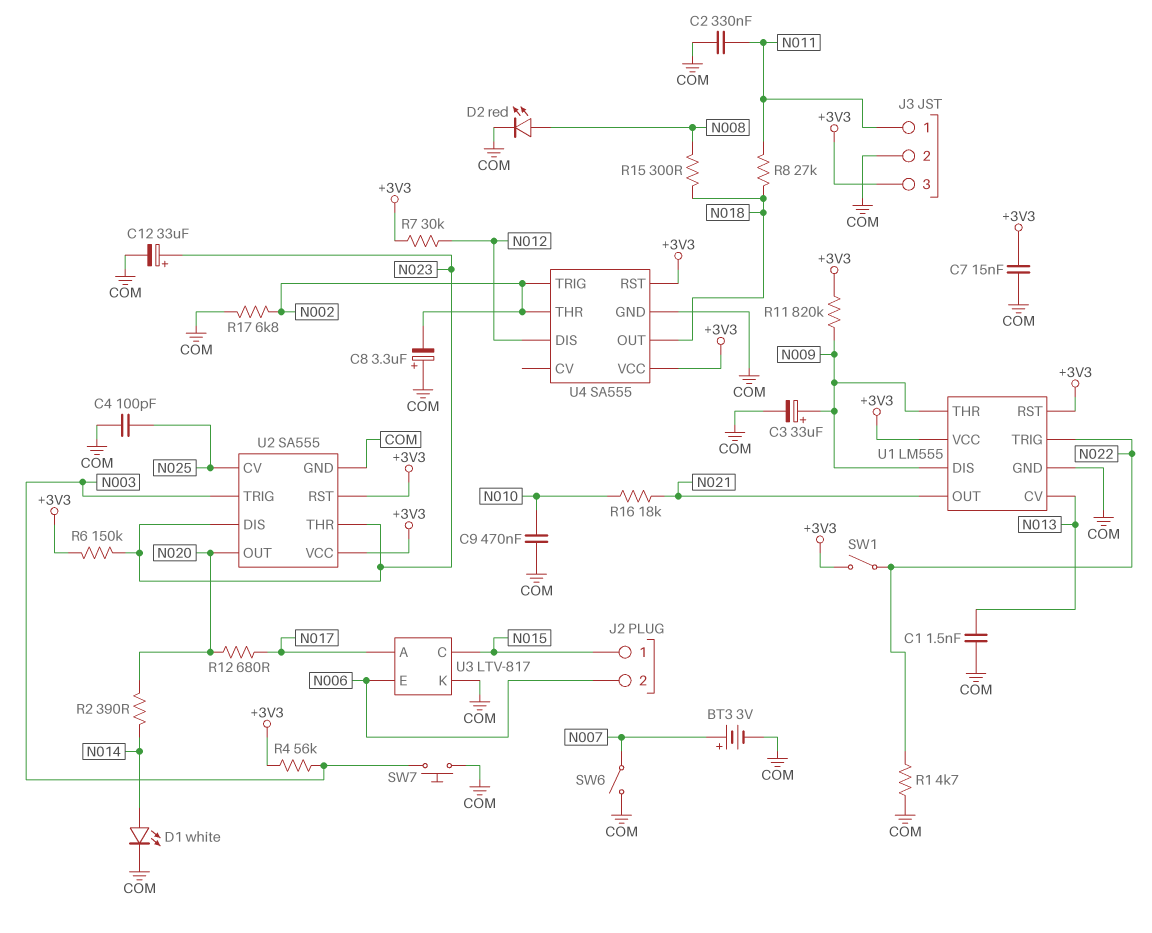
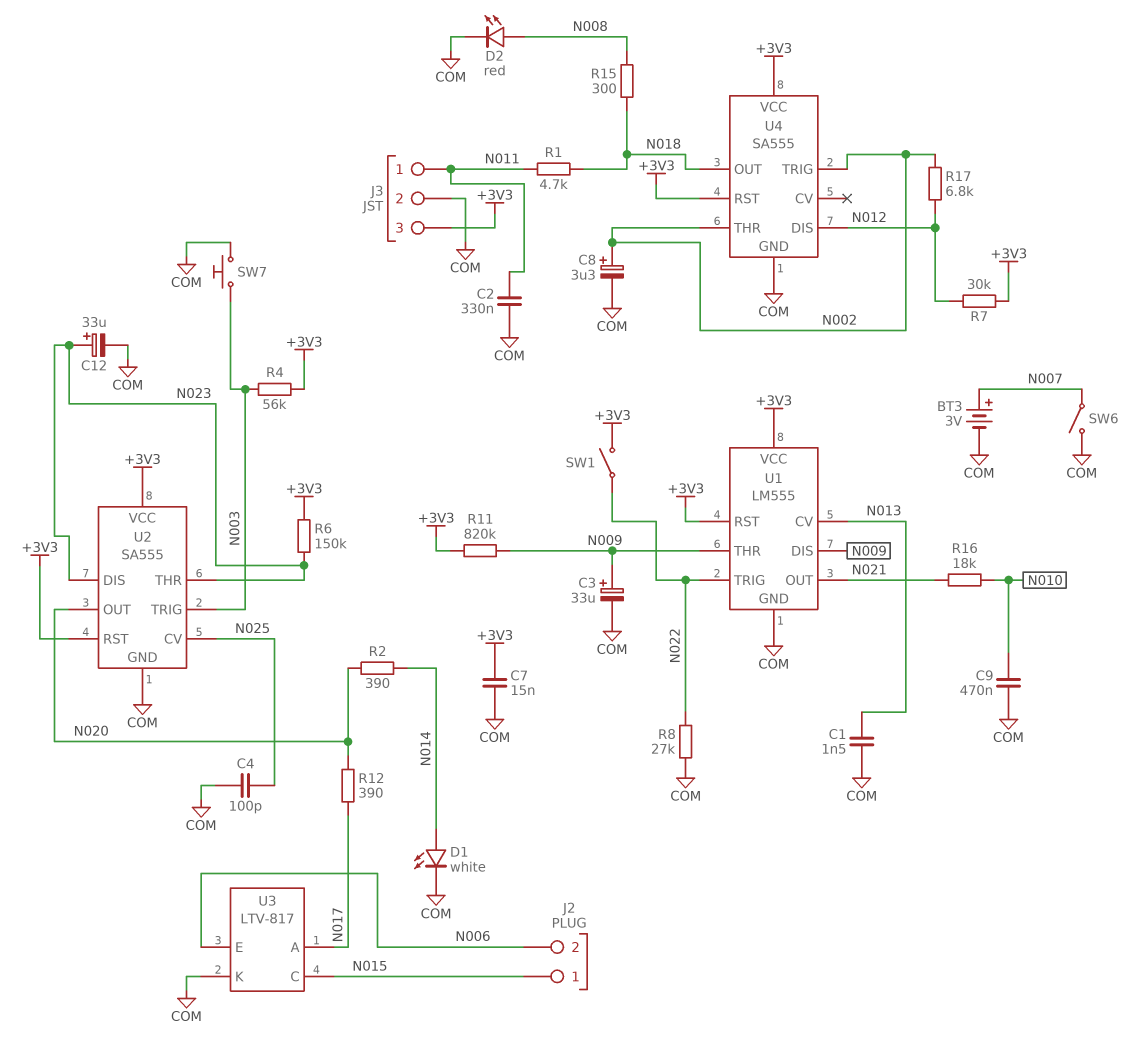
C8: 3.3uF (plus COM, minus N002) -> 3.3uF (plus N002, minus COM)
R1: 4.7k (COM, N022) -> 4.7k (N011, N018)
R8: 27k (N011, N018) -> 27k (COM, N022)
R12: 680 (N017, N020) -> 390 (N017, N020)
R17: 6.8k (COM, N002) -> 6.8k (N002, N012)

